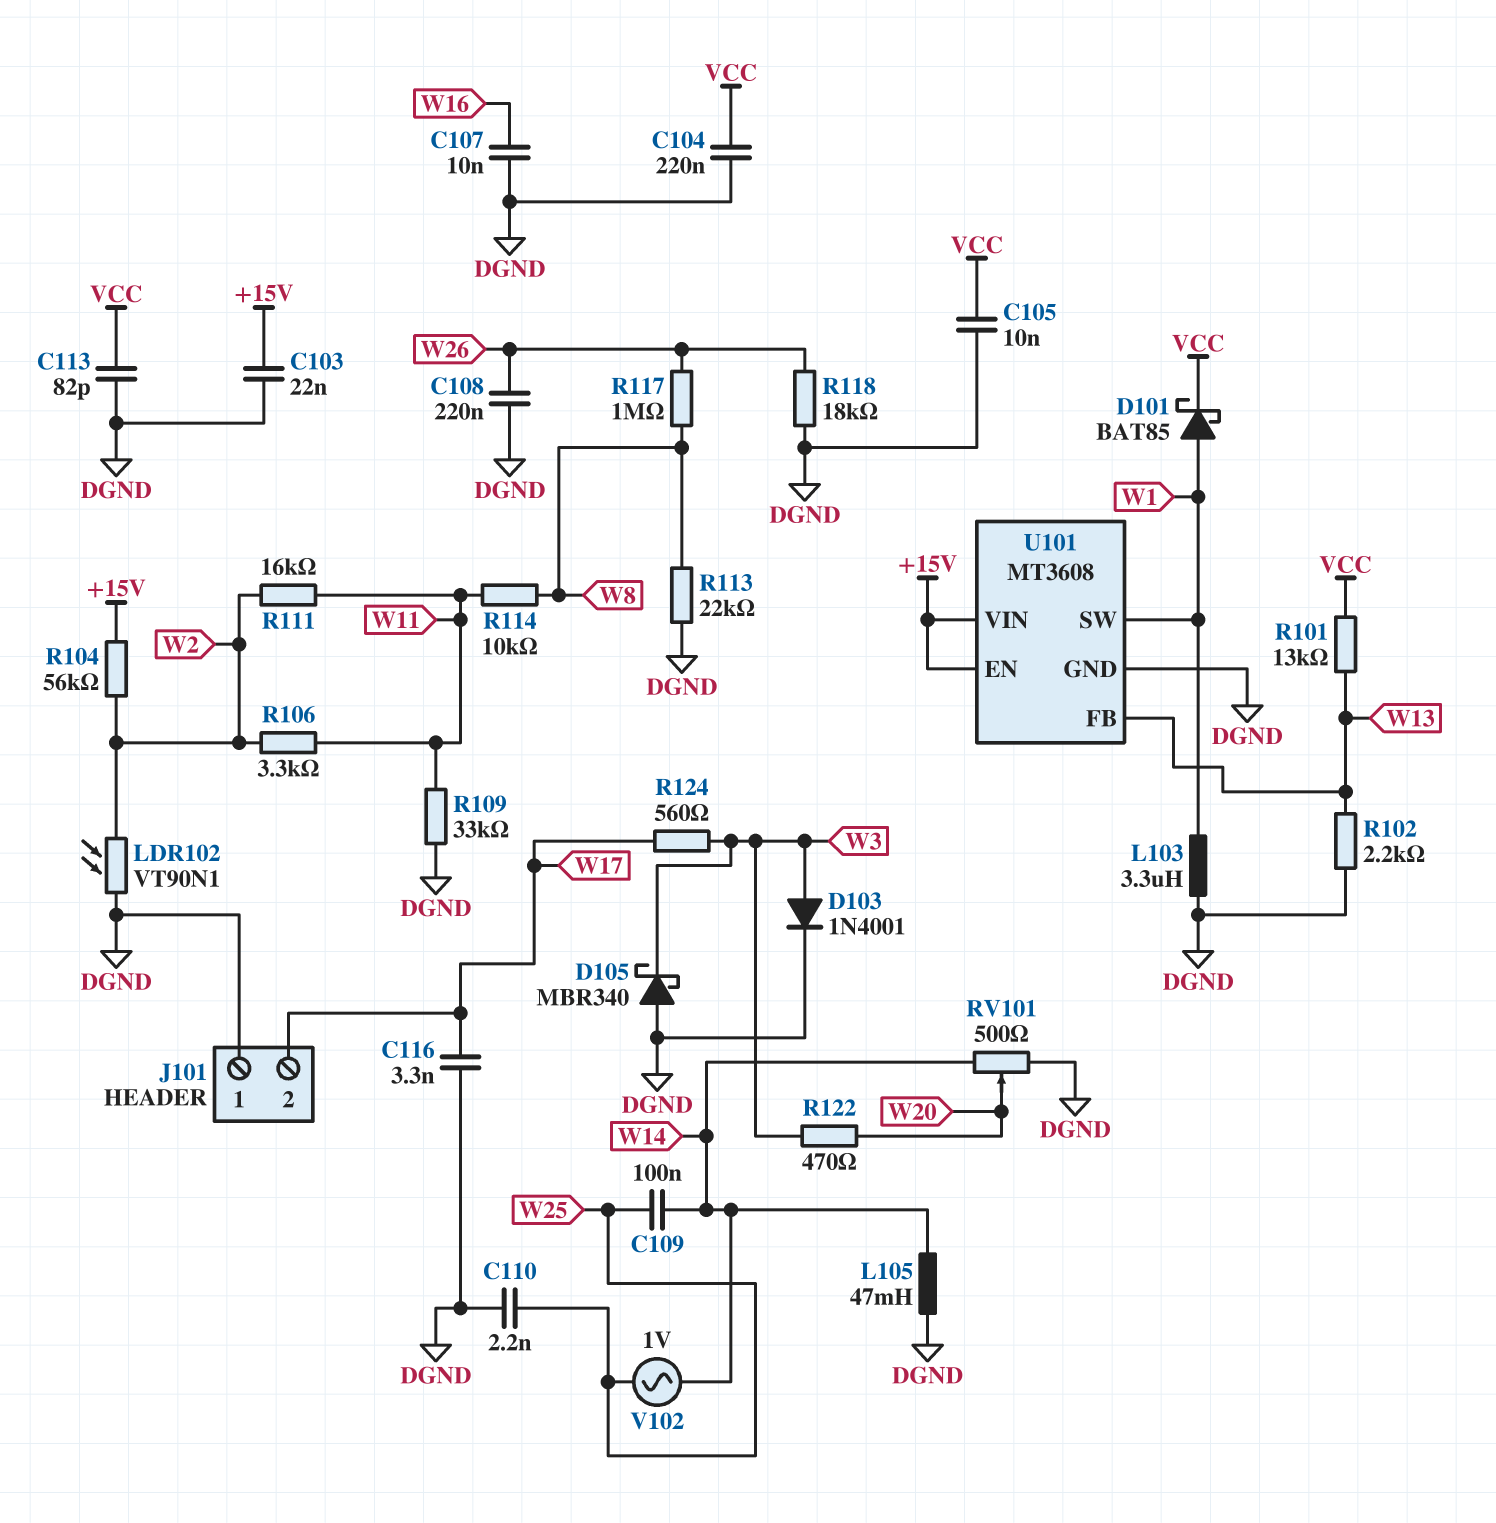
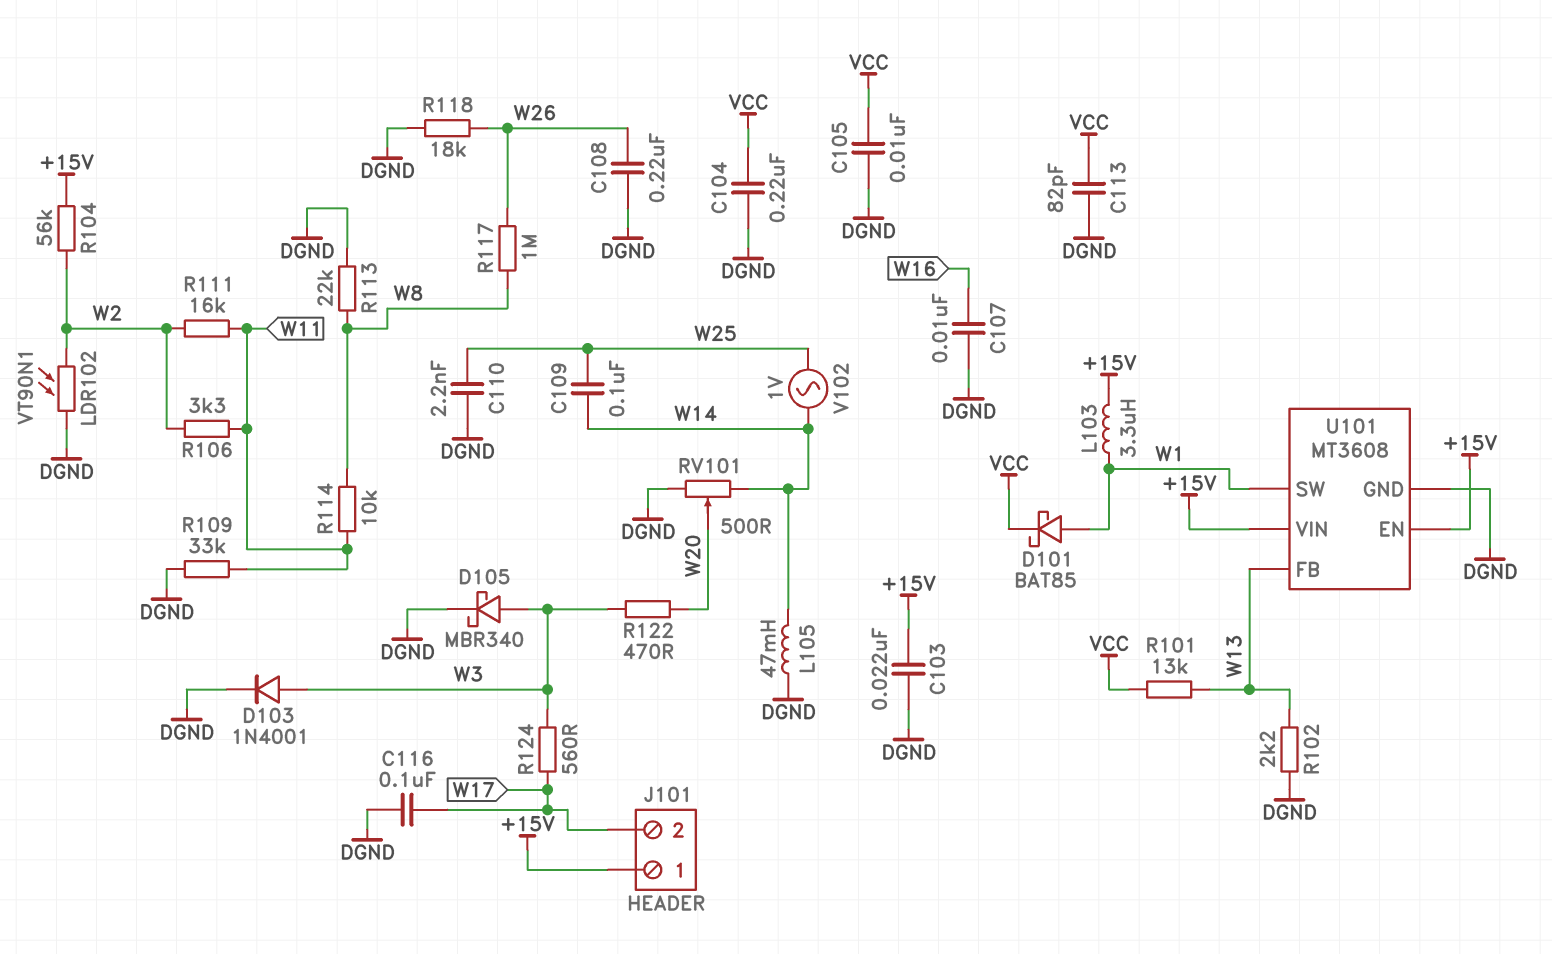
C116: 3.3nF (DGND, W17) -> 100nF (DGND, W17)
D105: schottky MBR340 (A DGND, K W3) -> schottky MBR340 (A W3, K DGND)
J101 pin 1: DGND -> +15V
L103: 3.3uH (DGND, W1) -> 3.3uH (+15V, W1)

